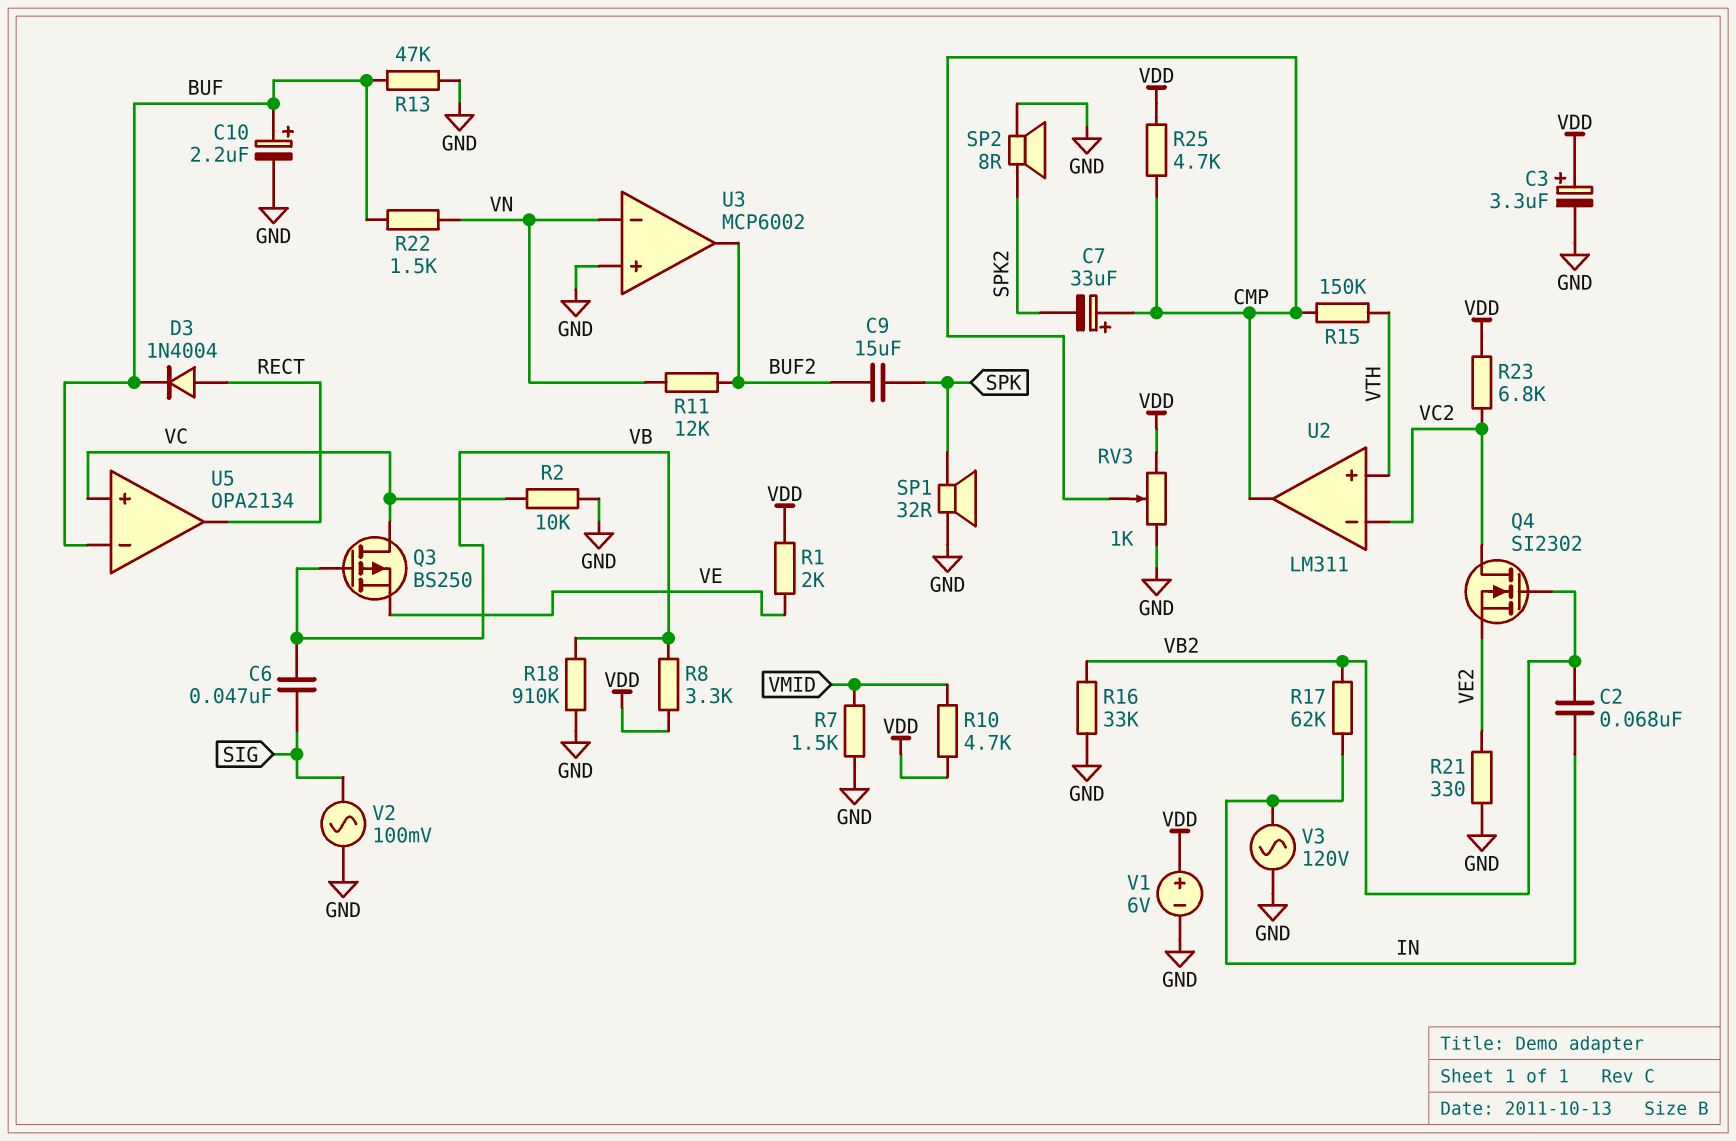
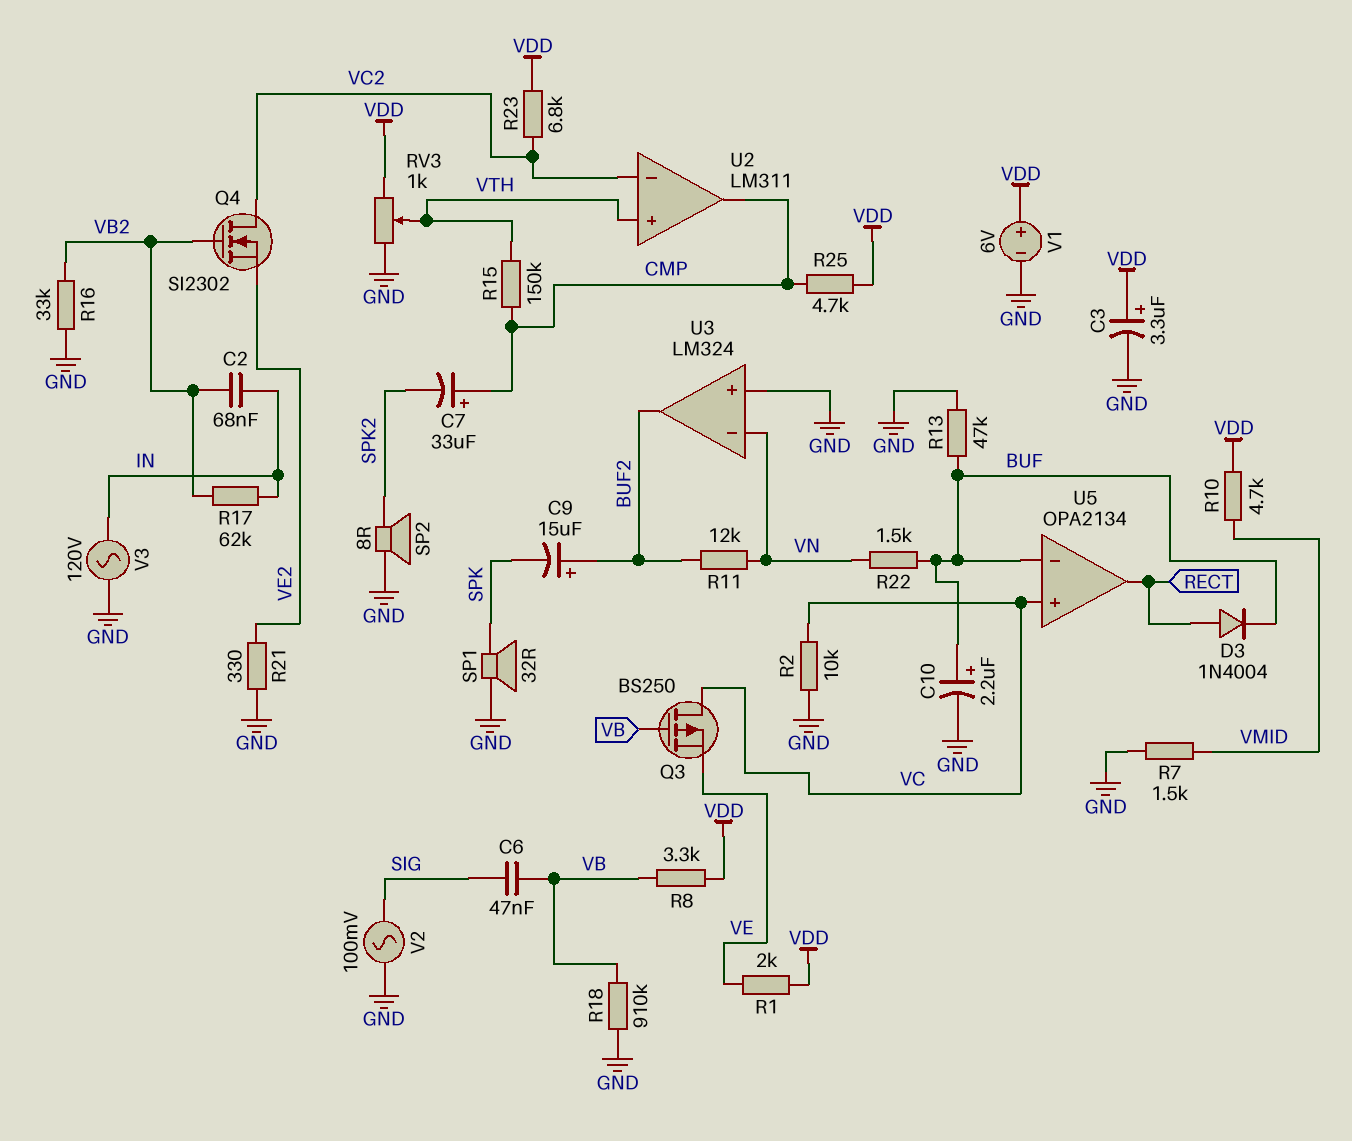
C9: 15uF (BUF2, SPK) -> 15uF (plus BUF2, minus SPK)
RV3: 1k (GND, VDD, wiper CMP) -> 1k (GND, VDD, wiper VTH)
U3: MCP6002 -> LM324

